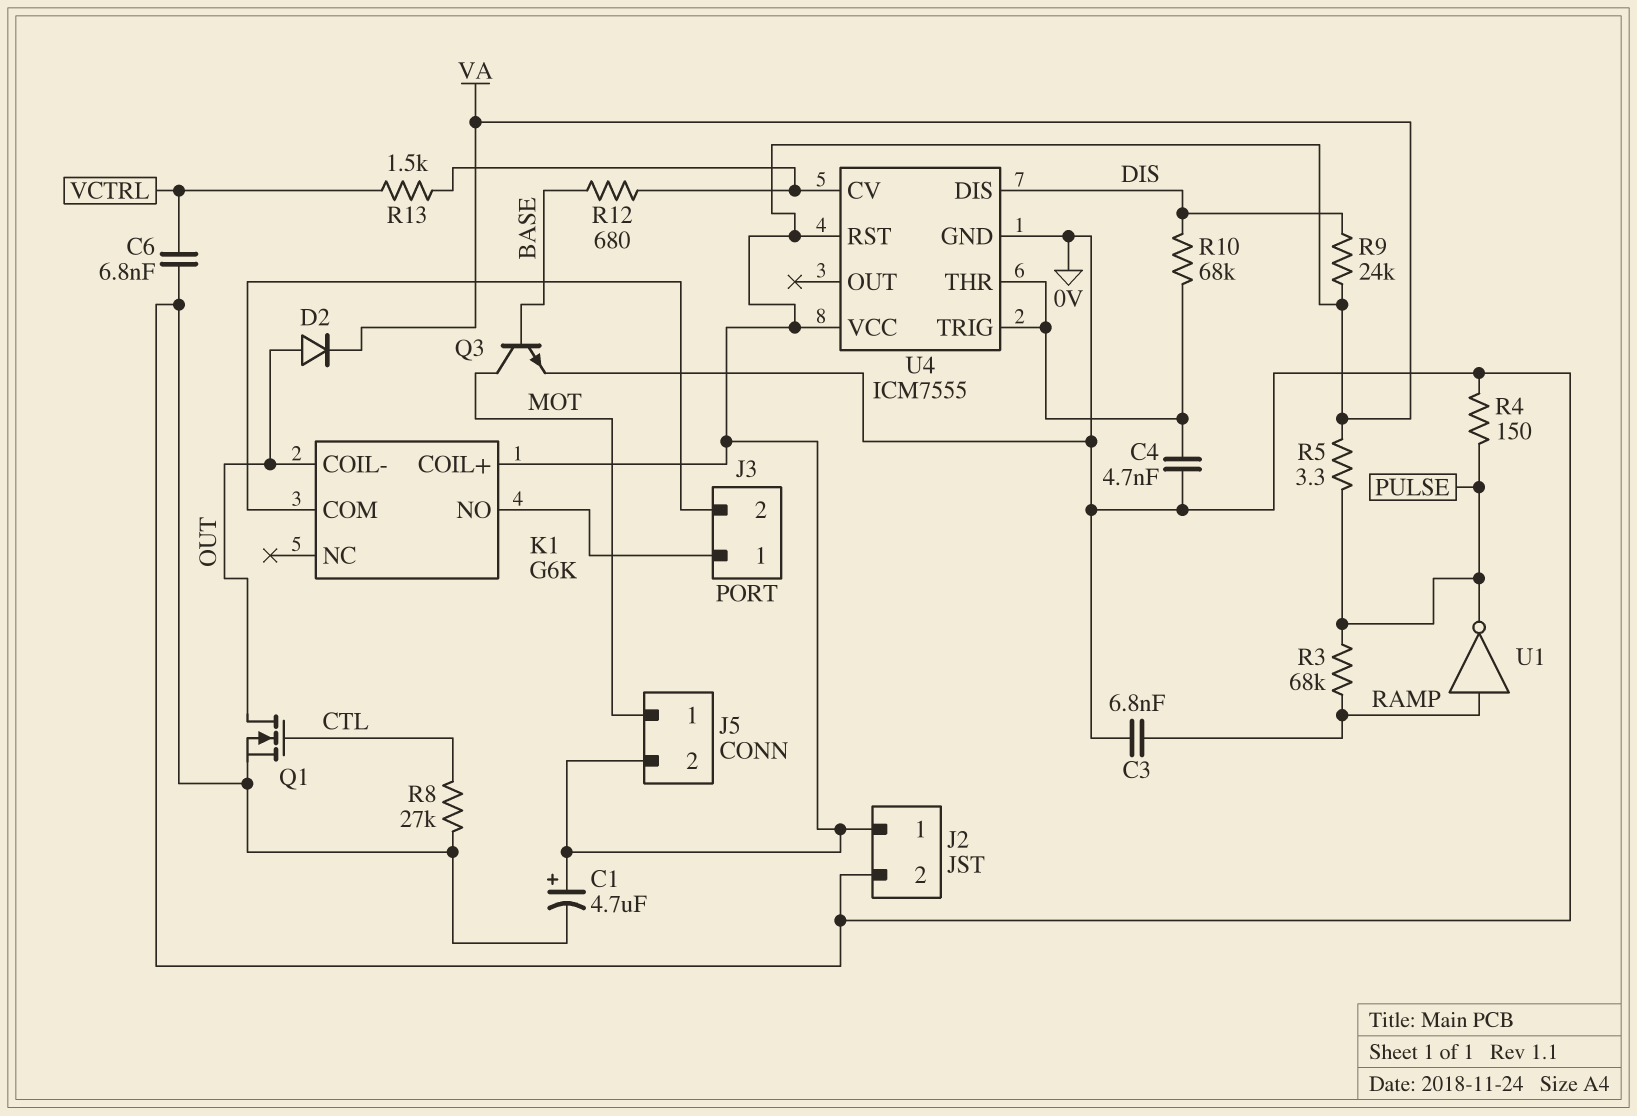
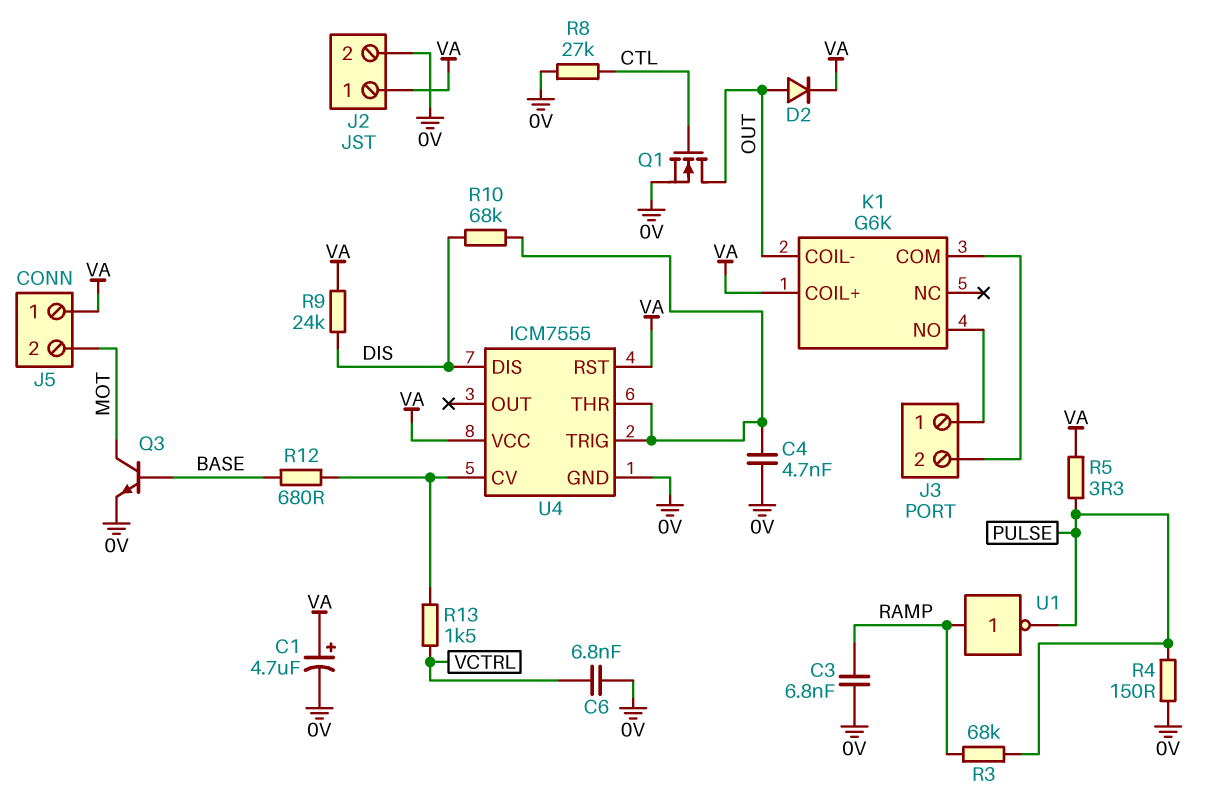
J5 pin 1: MOT -> VA
J5 pin 2: VA -> MOT

